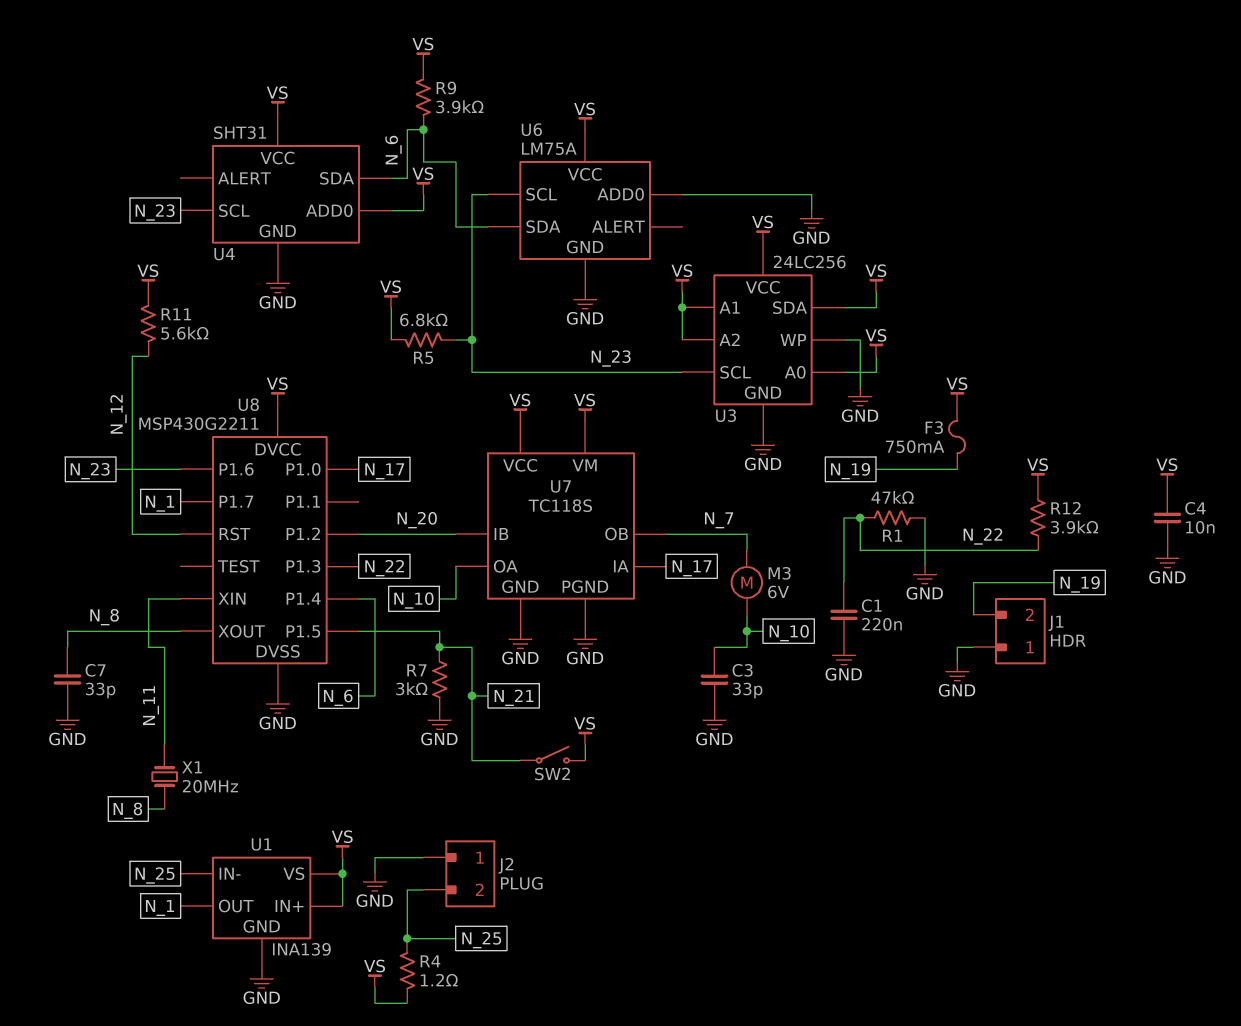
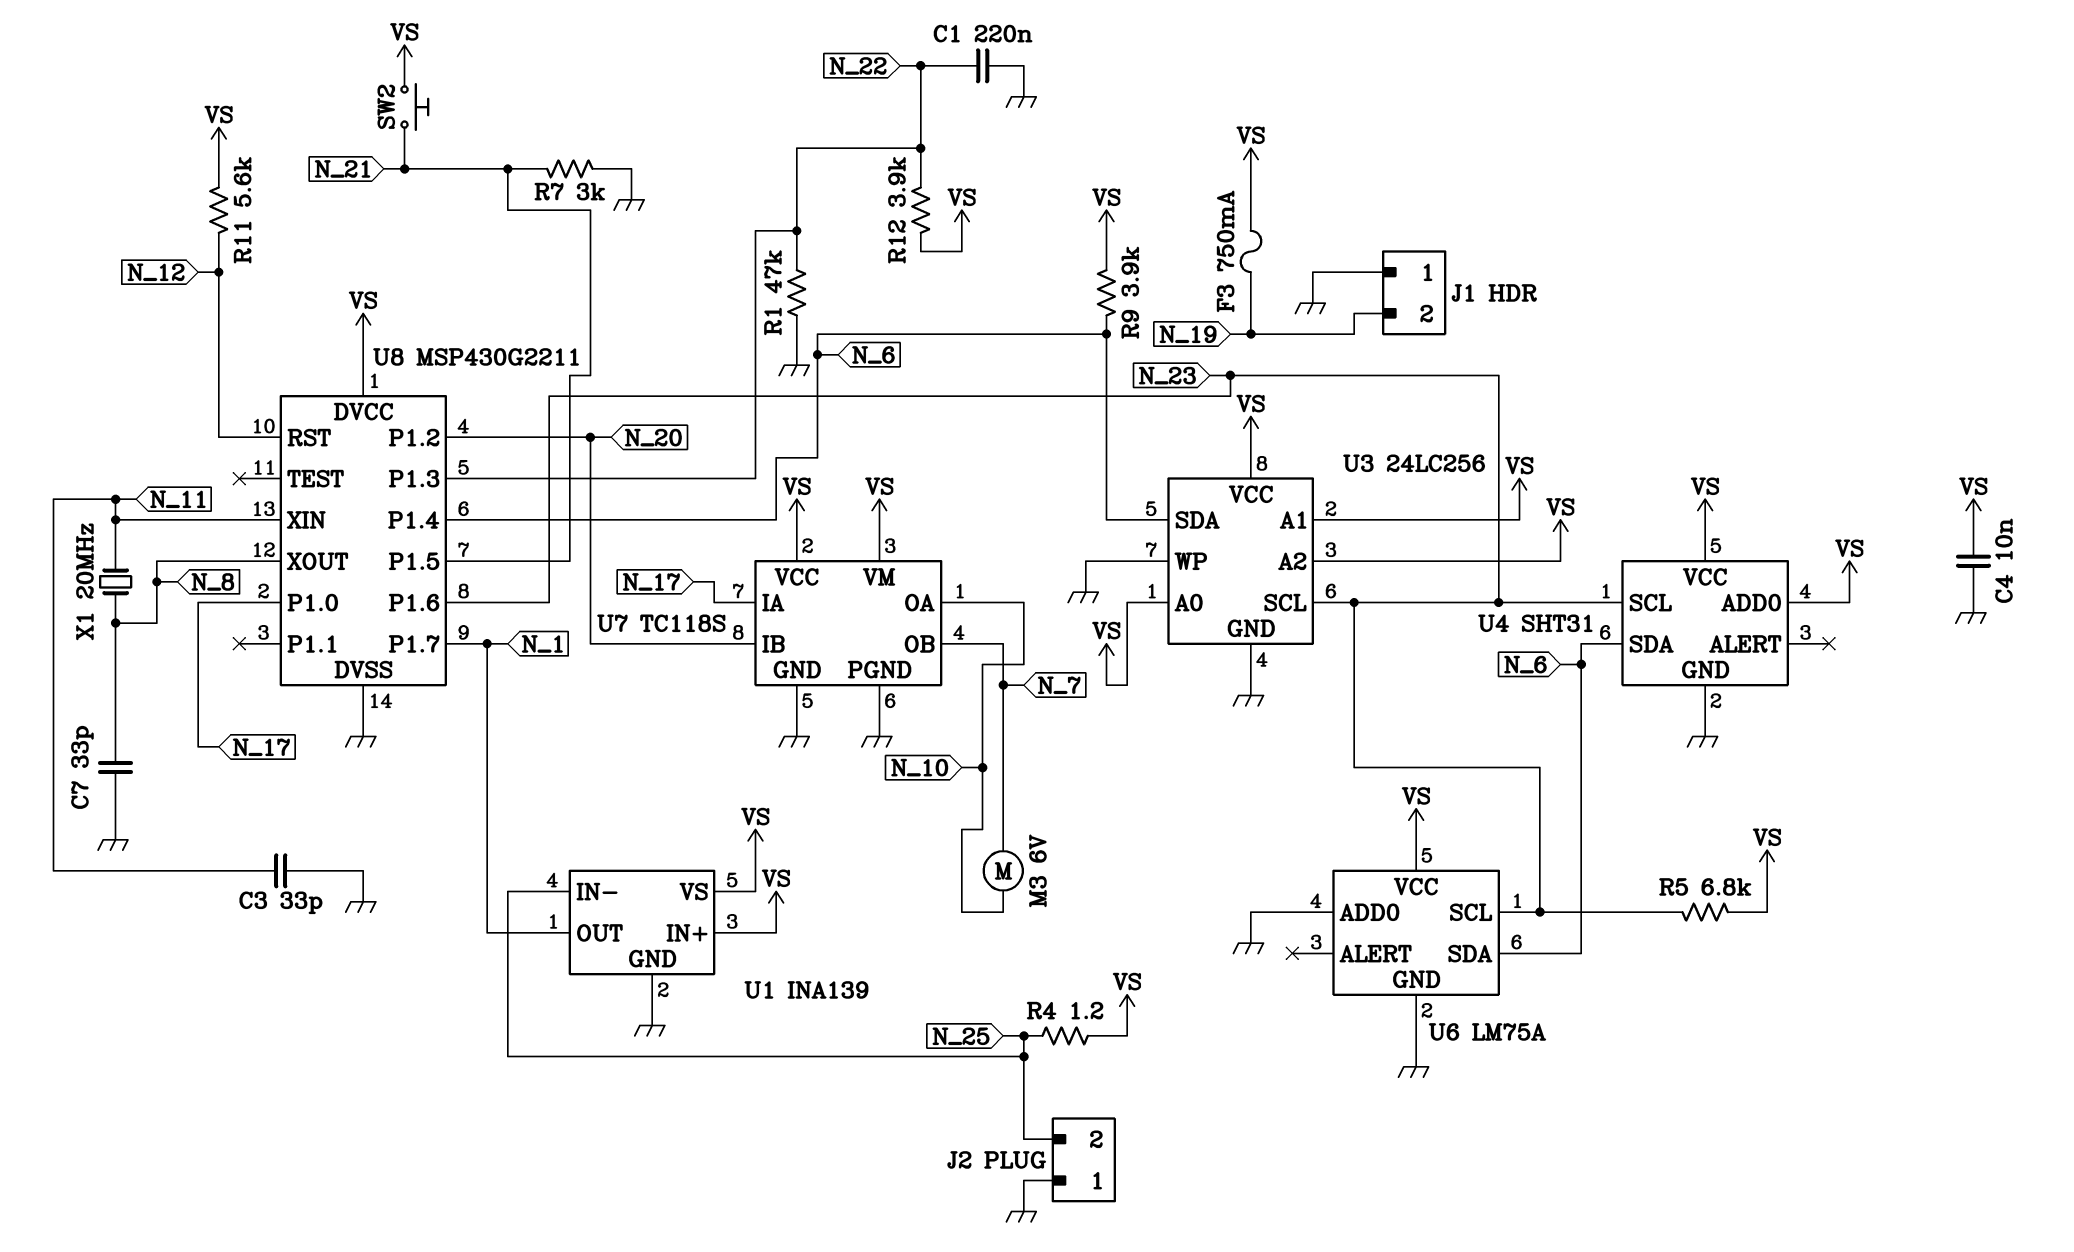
C3: 33pF (GND, N_10) -> 33pF (GND, N_11)
SW2: switch (N_21, VS) -> button (N_21, VS)
U3 pin SDA: VS -> N_6

